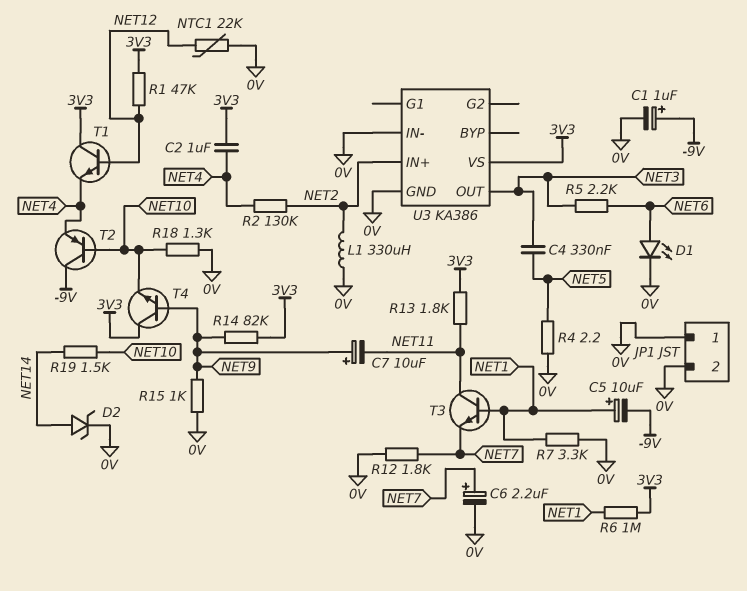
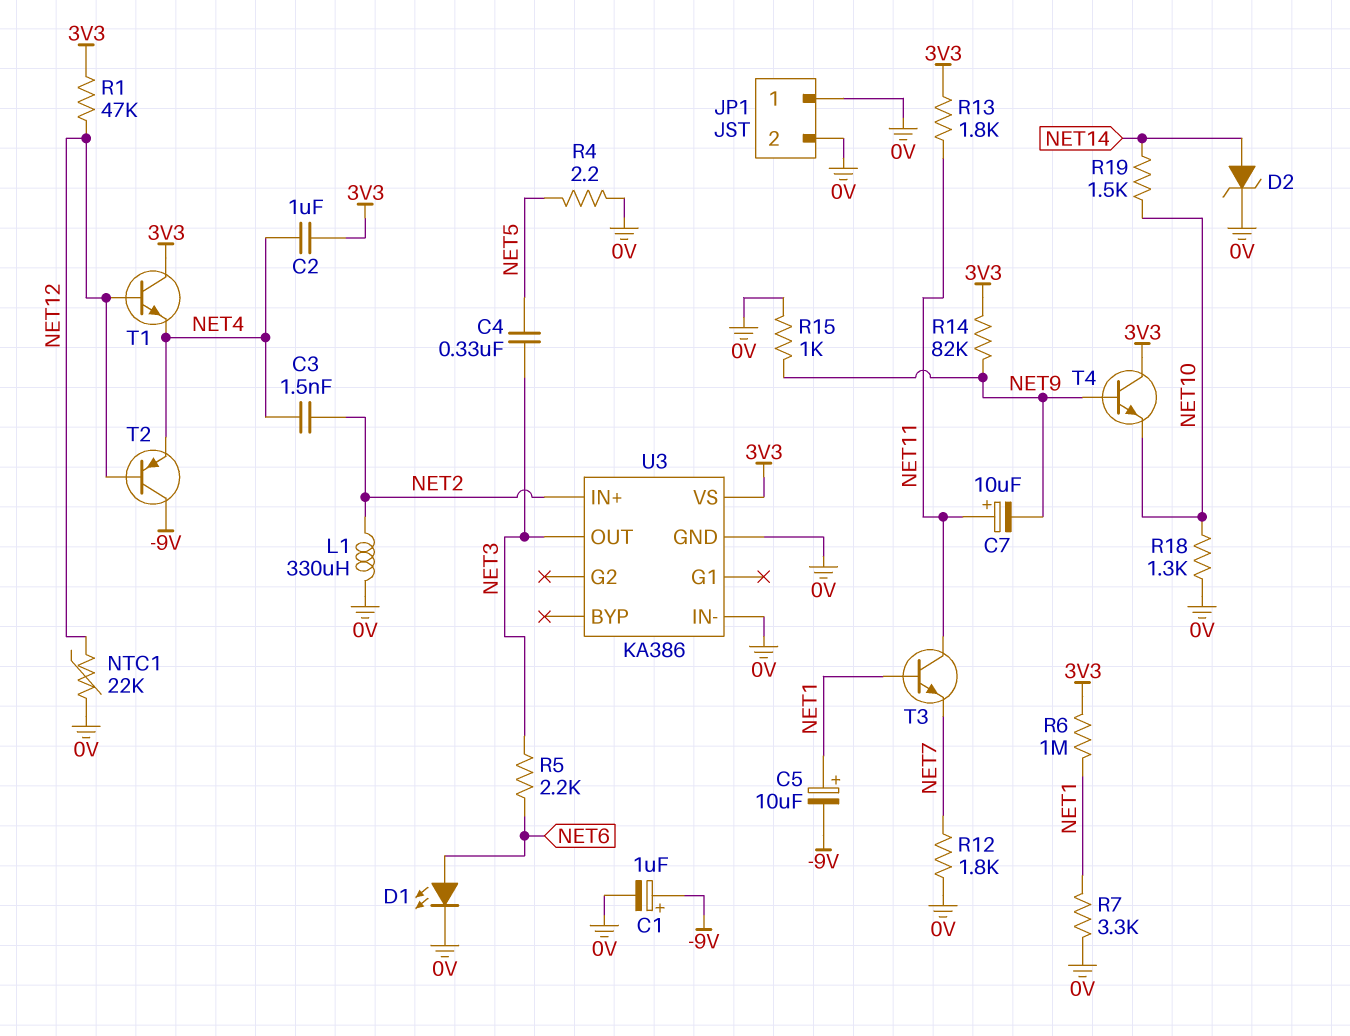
C3: none -> 1.5nF (NET2, NET4)
C6: 2.2uF (plus NET7, minus 0V) -> none
C7: 10uF (plus NET9, minus NET11) -> 10uF (plus NET11, minus NET9)
R2: 130k (NET2, NET4) -> none
T2: PNP (B NET10, C -9V, E NET4) -> PNP (B NET12, C -9V, E NET4)

